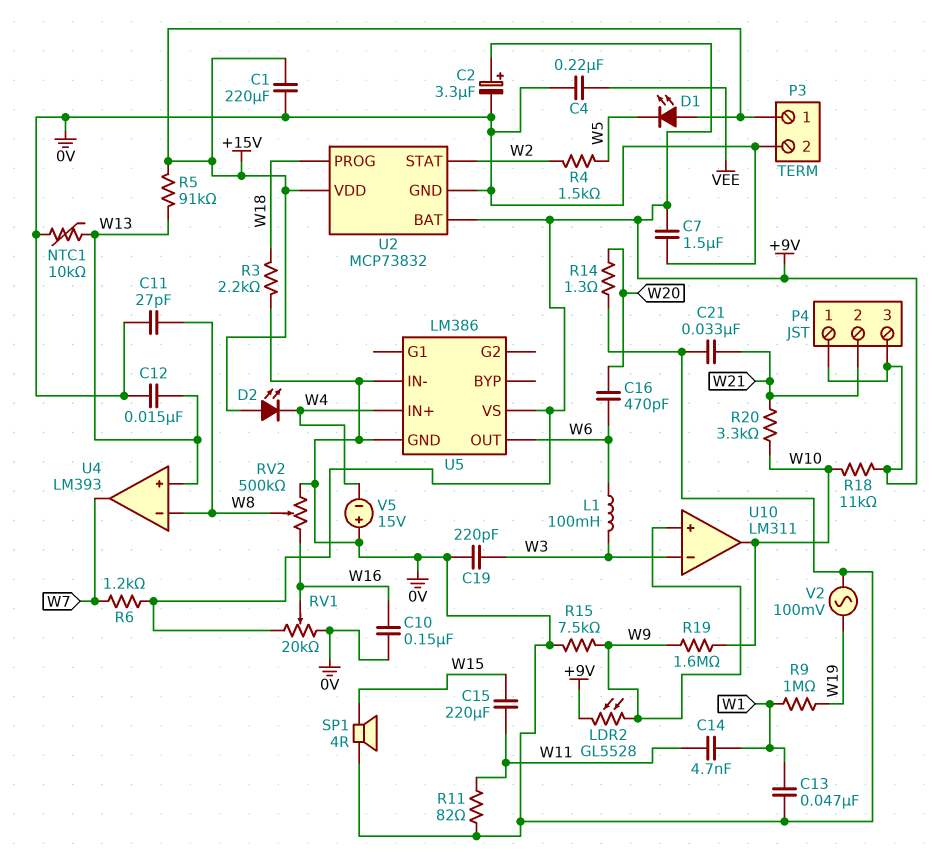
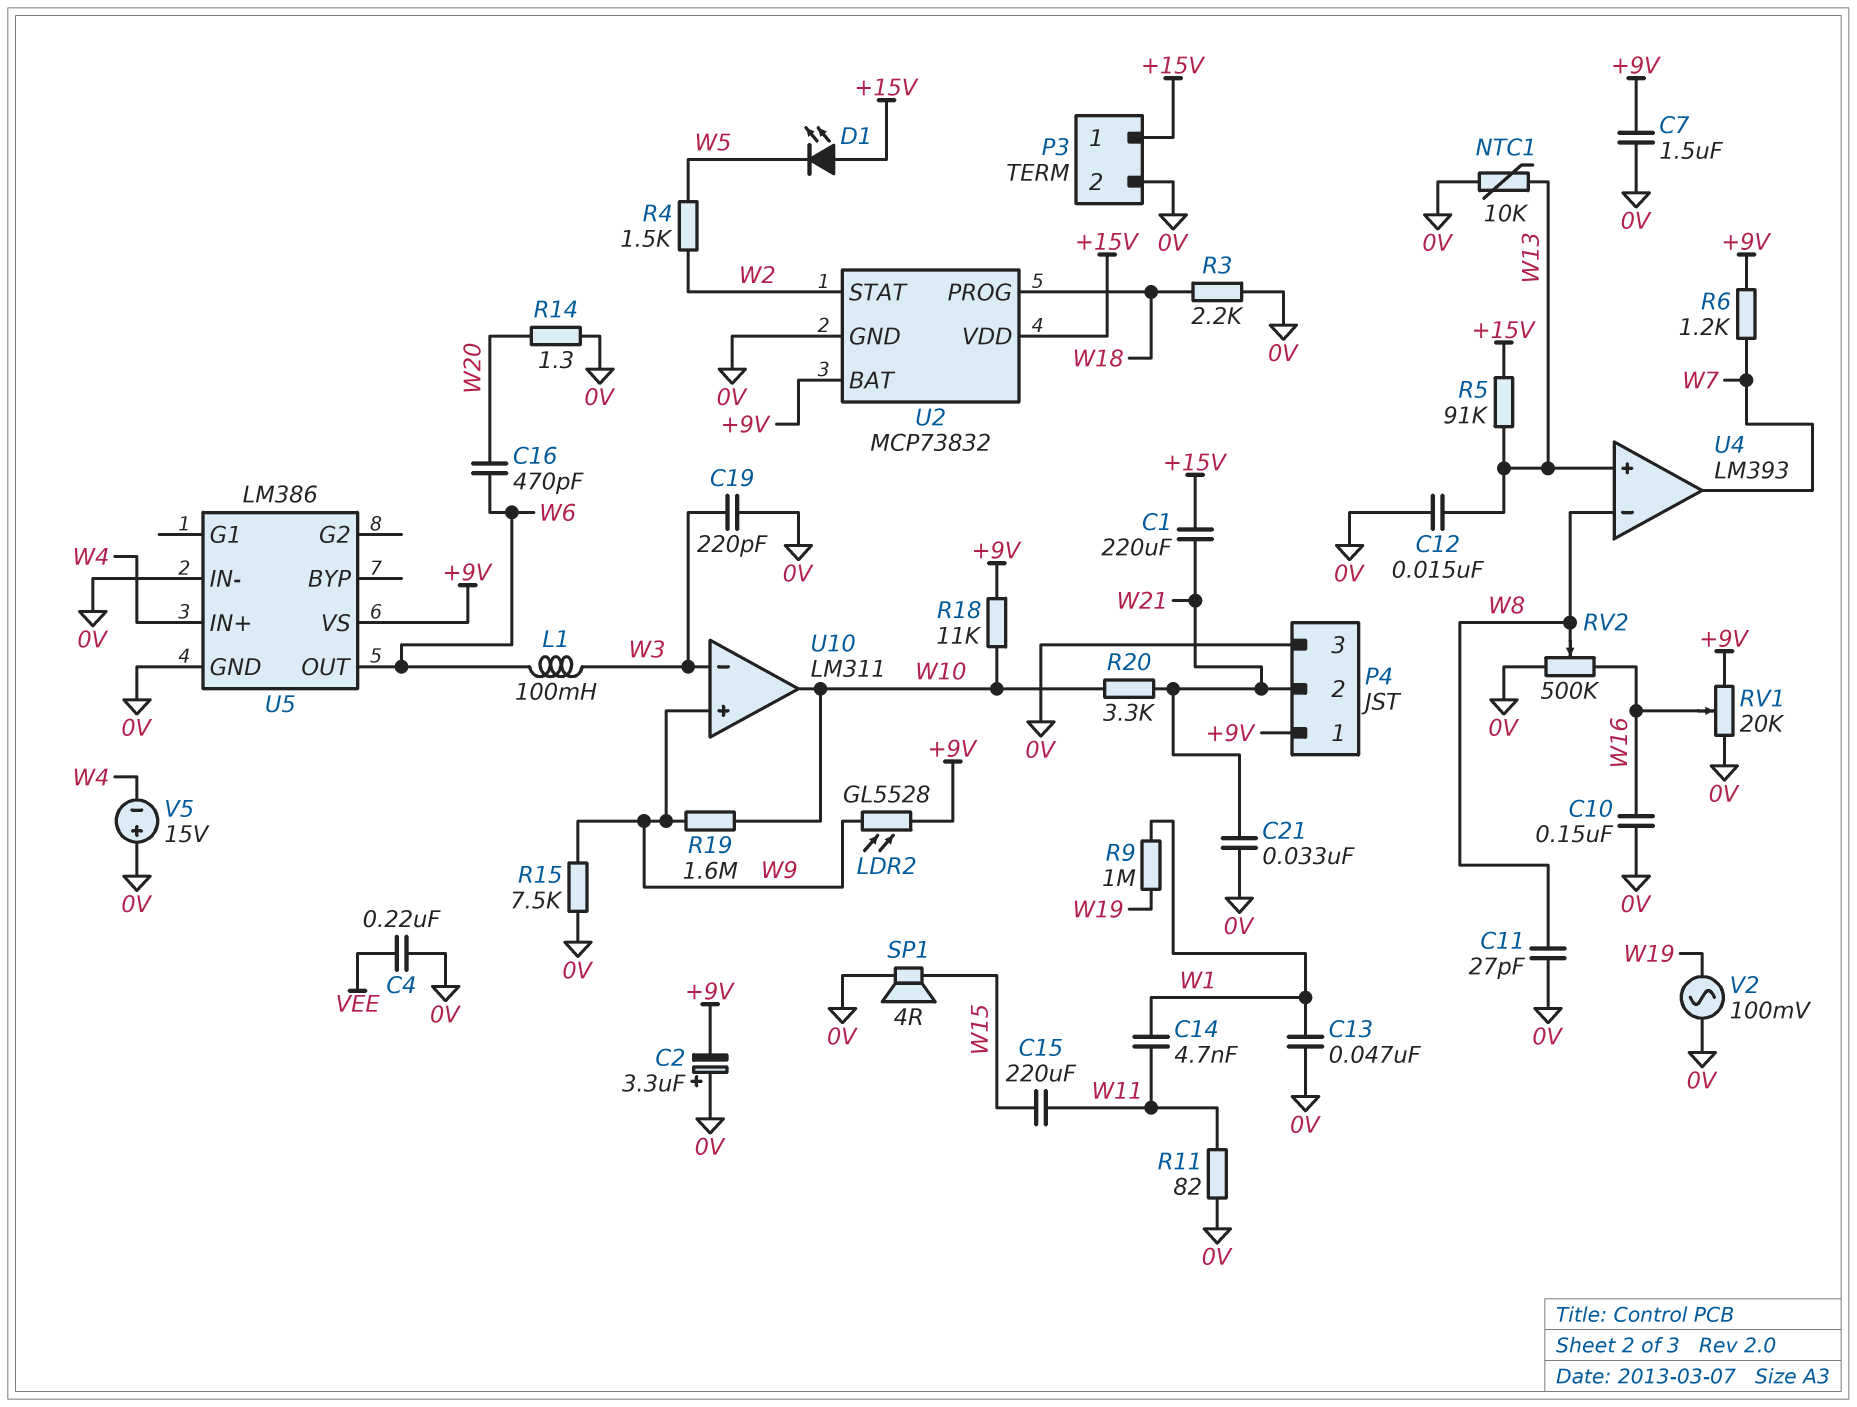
C1: 220uF (+15V, 0V) -> 220uF (+15V, W21)
C2: 3.3uF (plus +9V, minus 0V) -> 3.3uF (plus 0V, minus +9V)
D2: LED (A +15V, K W4) -> none
P4 pin 3: +9V -> 0V

